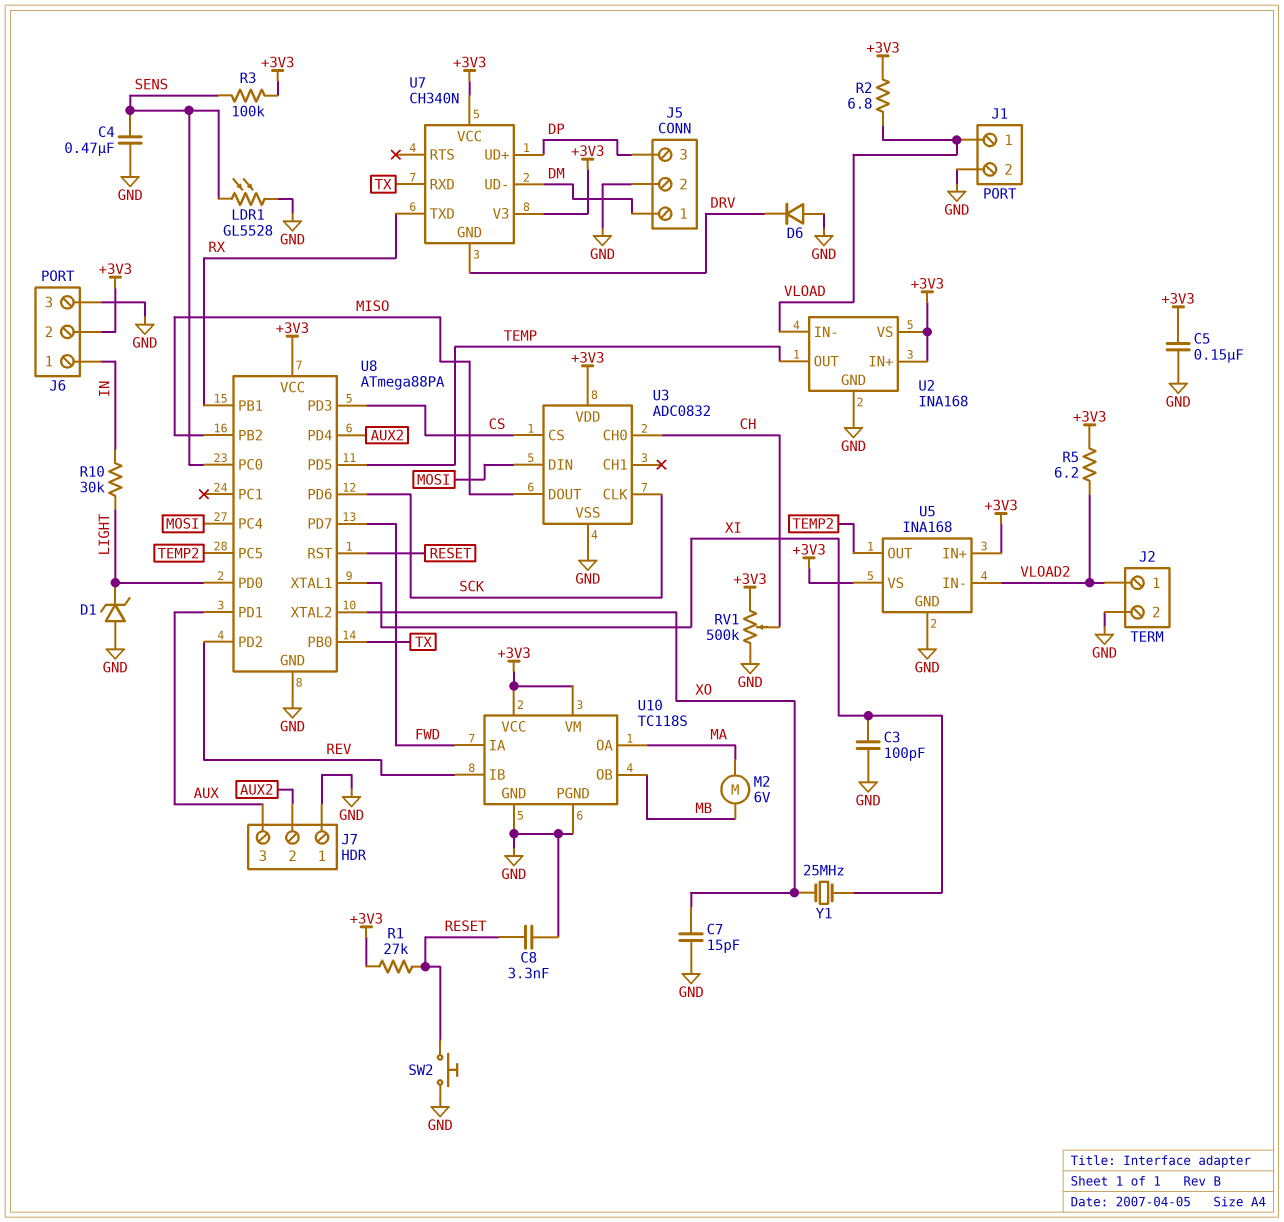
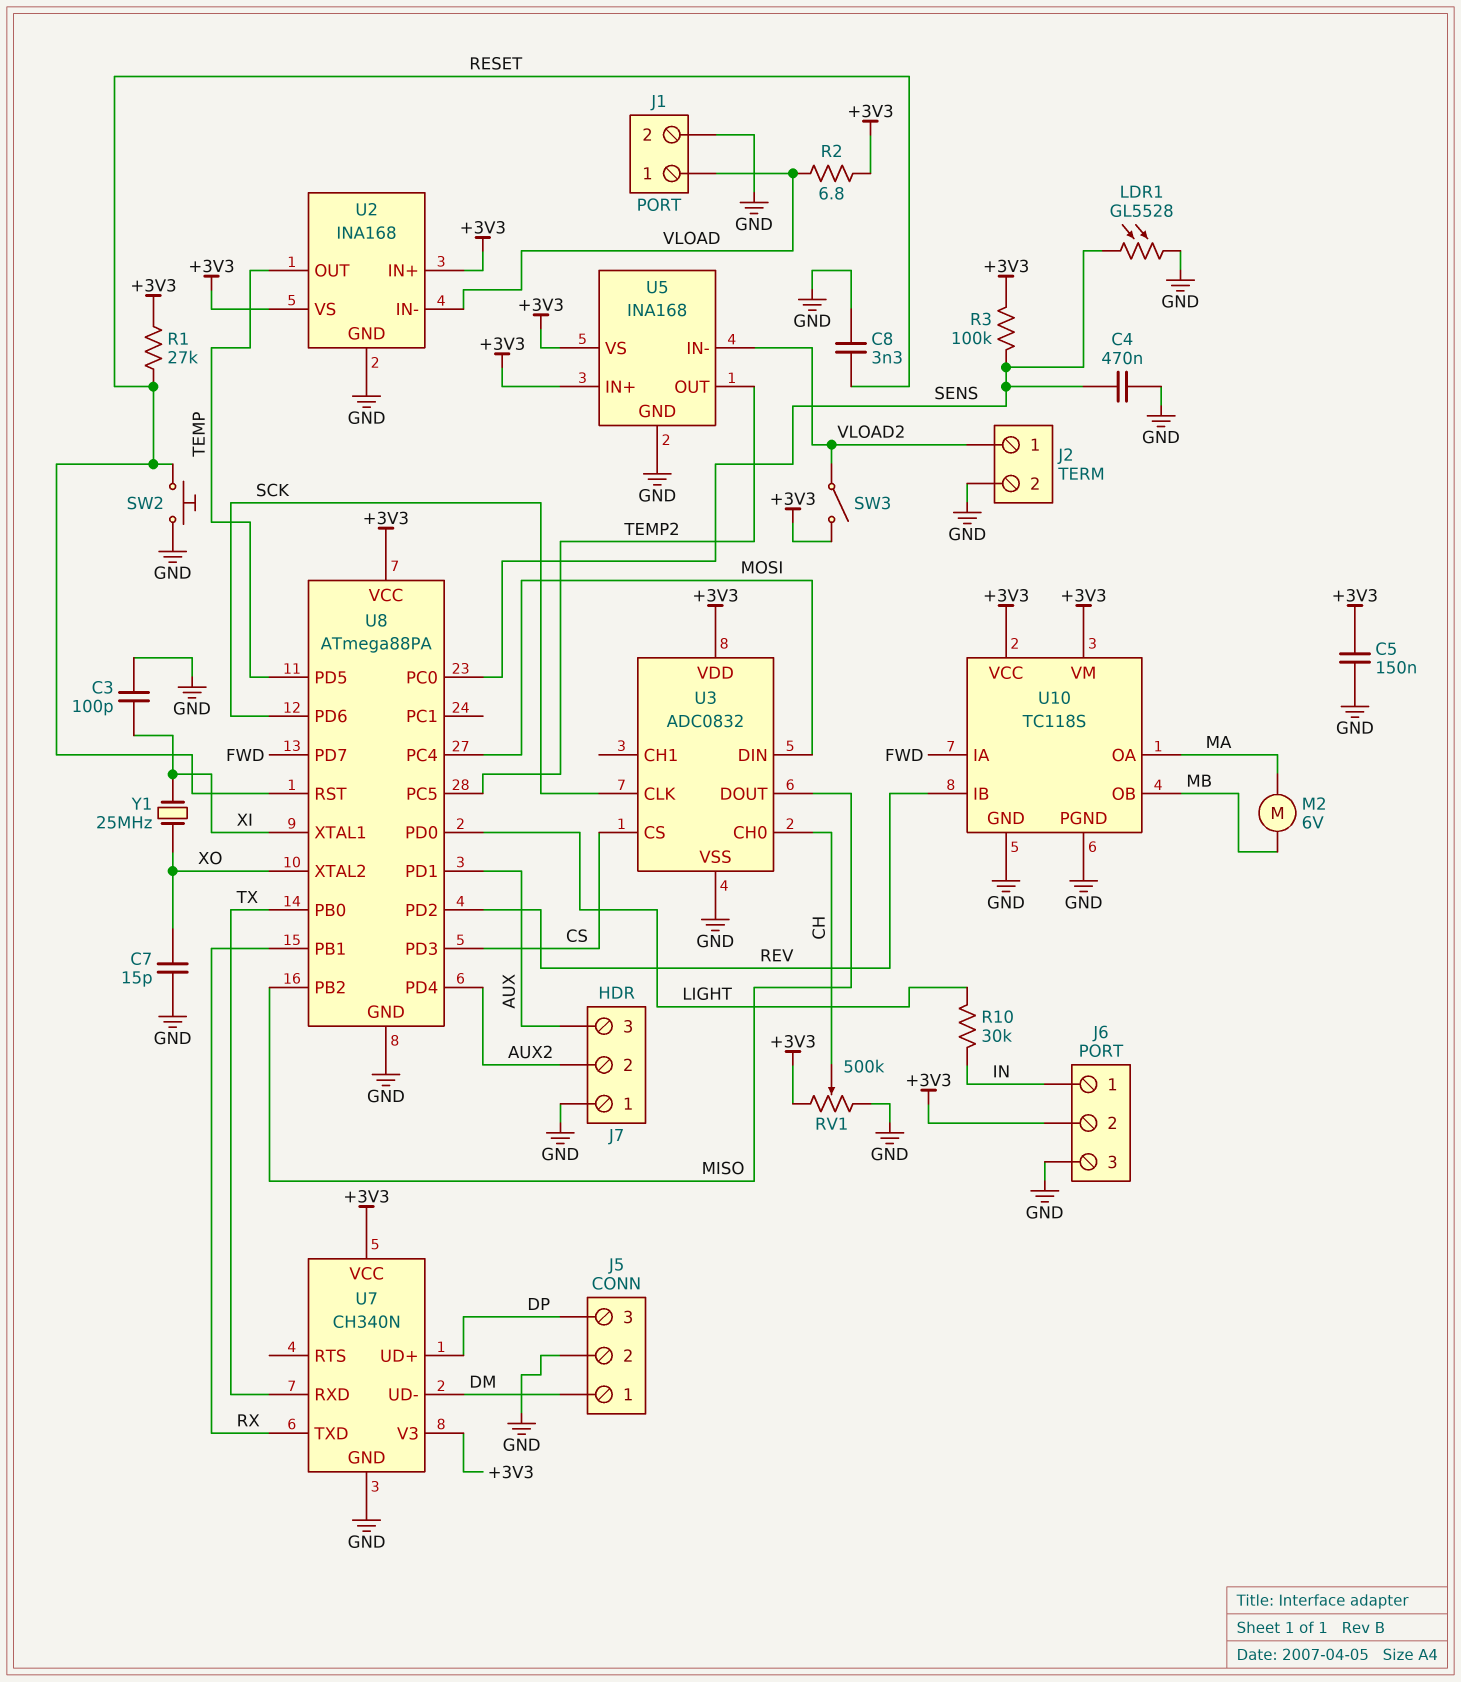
D1: zener (A GND, K LIGHT) -> none
D6: diode (A GND, K DRV) -> none
R5: 6.2 (+3V3, VLOAD2) -> none
SW3: none -> switch (+3V3, VLOAD2)
U7 pin GND: DRV -> GND

